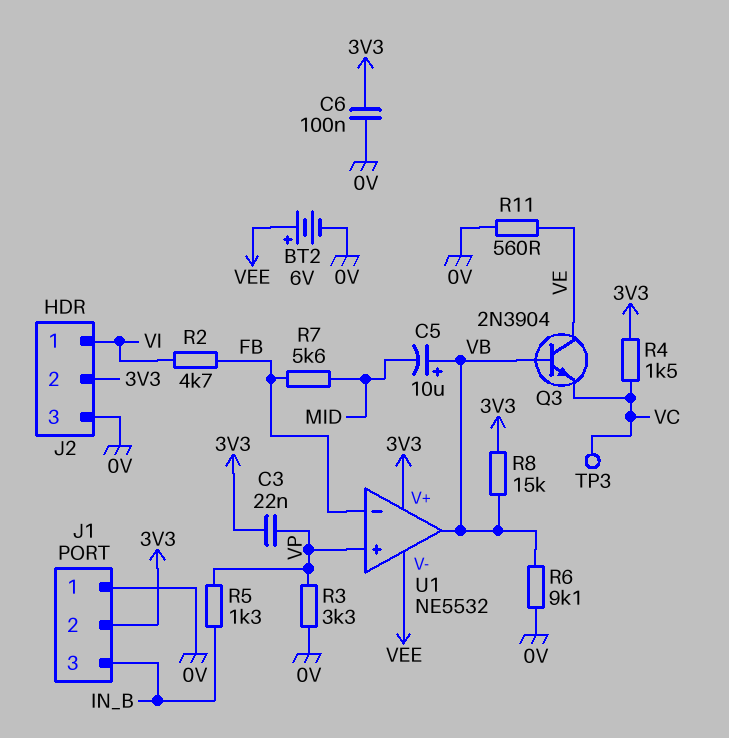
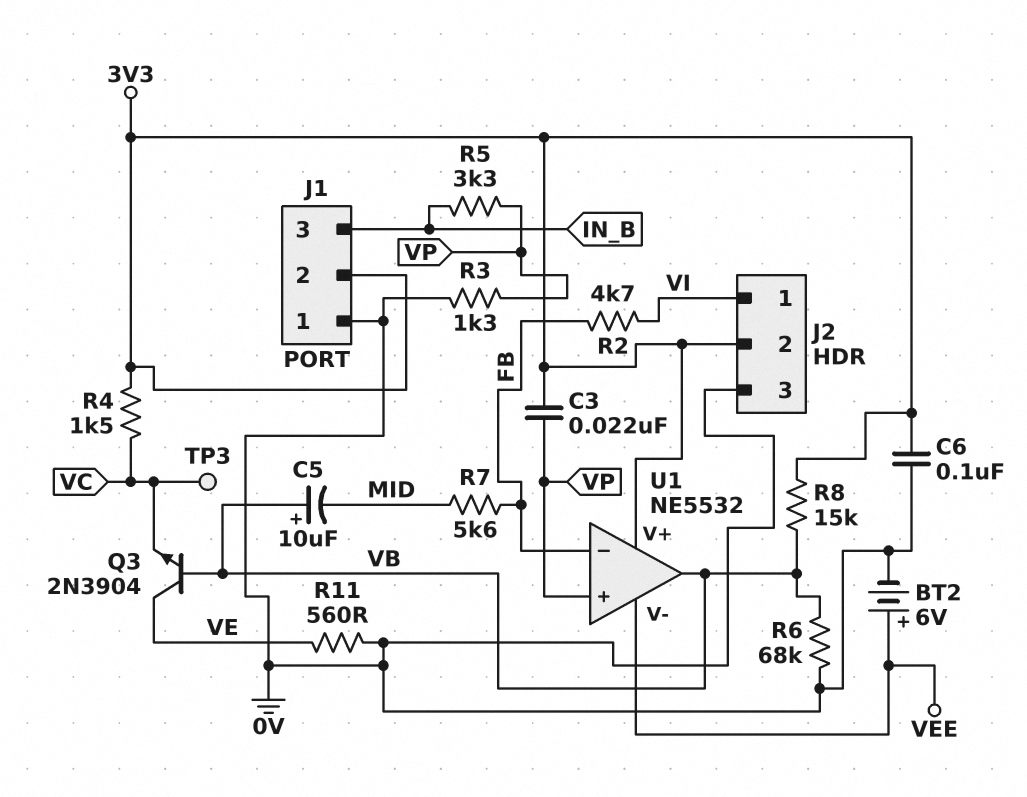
R3: 3.3k (0V, VP) -> 1.3k (0V, VP)
R5: 1.3k (IN_B, VP) -> 3.3k (IN_B, VP)
R6: 9.1k (0V, VB) -> 68k (0V, VB)

